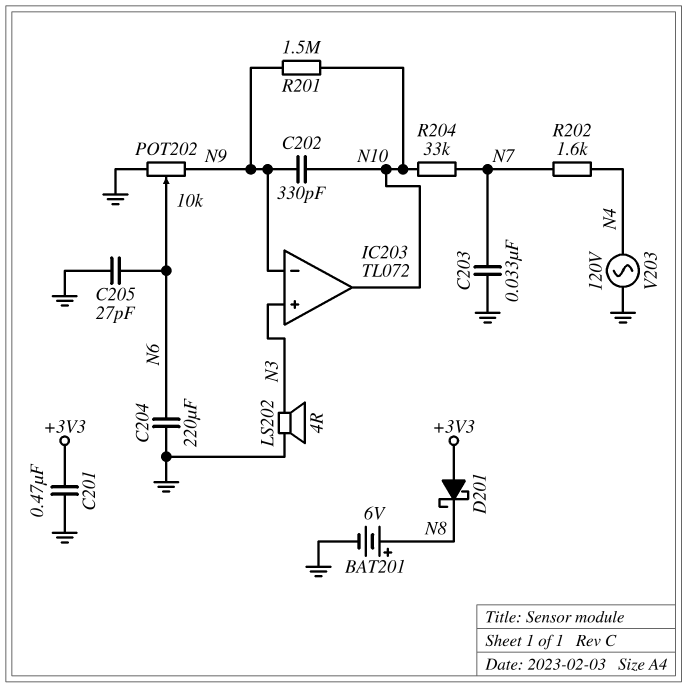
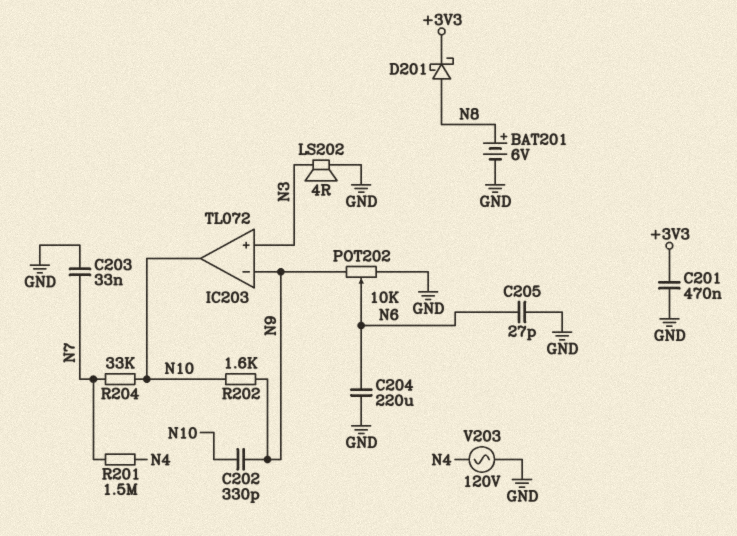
D201: schottky (A +3V3, K N8) -> schottky (A N8, K +3V3)
R201: 1.5M (N9, N10) -> 1.5M (N4, N7)
R202: 1.6k (N4, N7) -> 1.6k (N9, N10)

